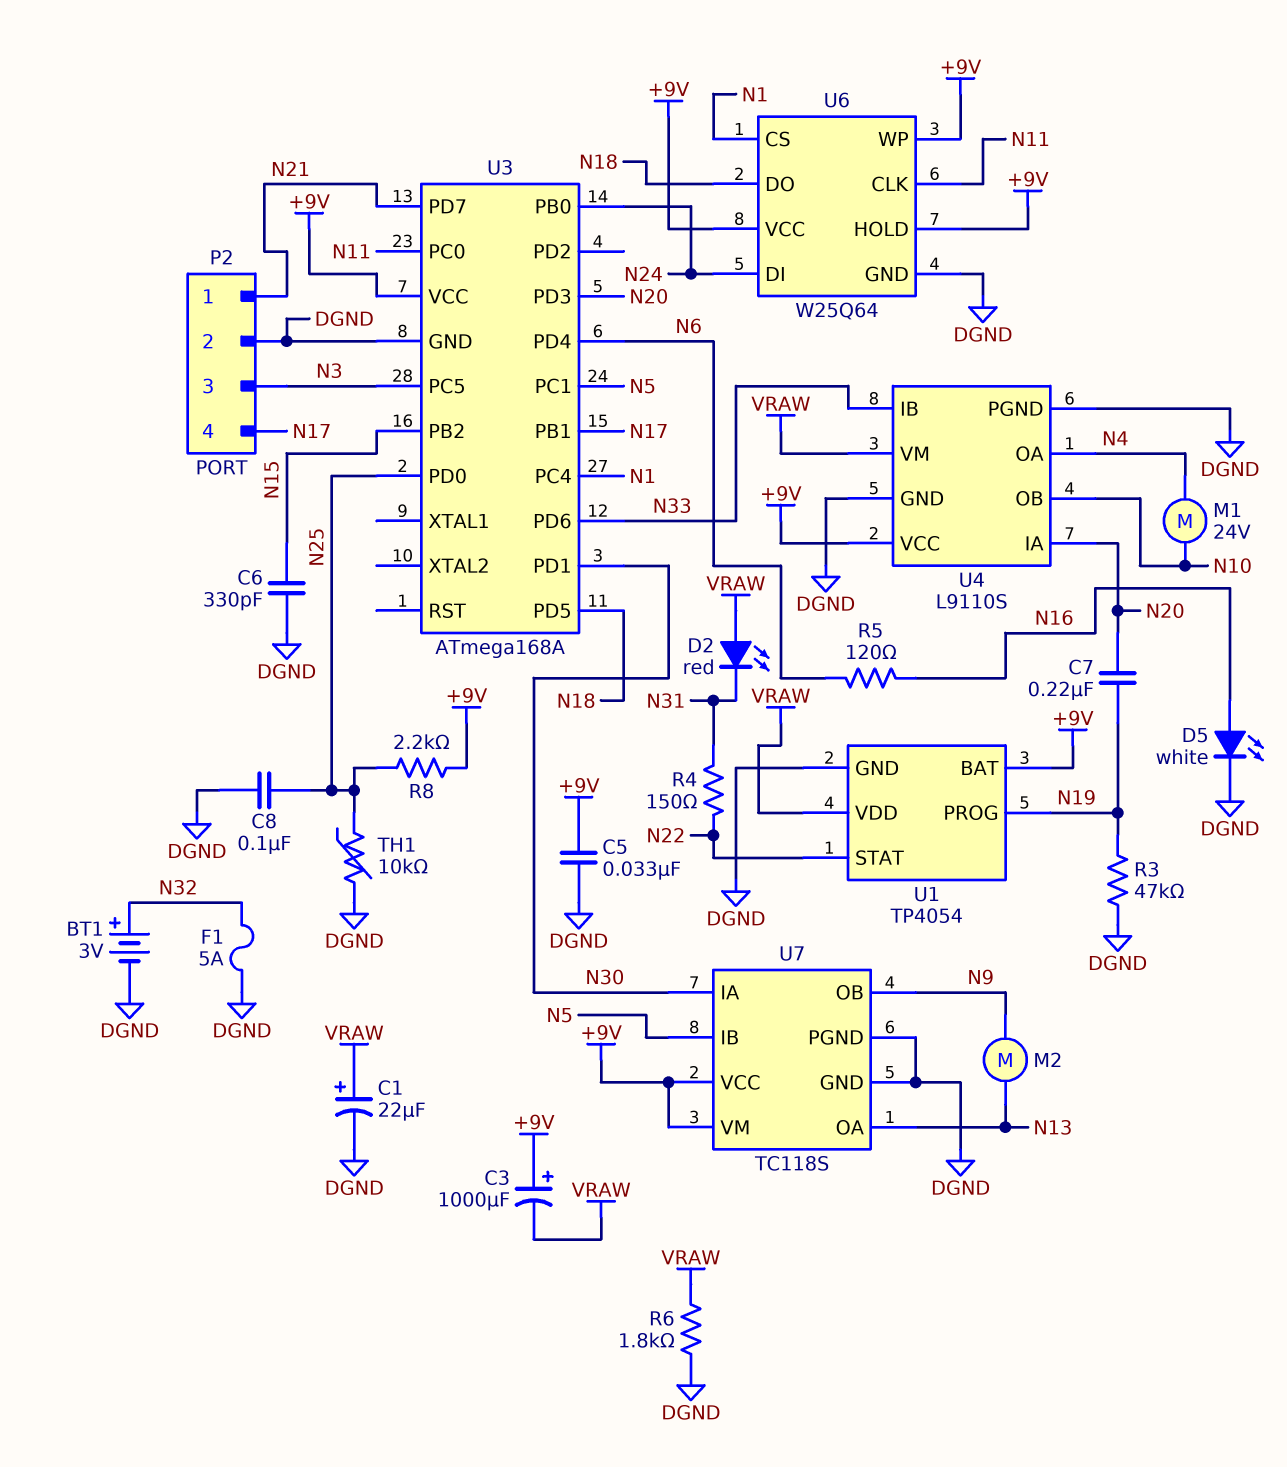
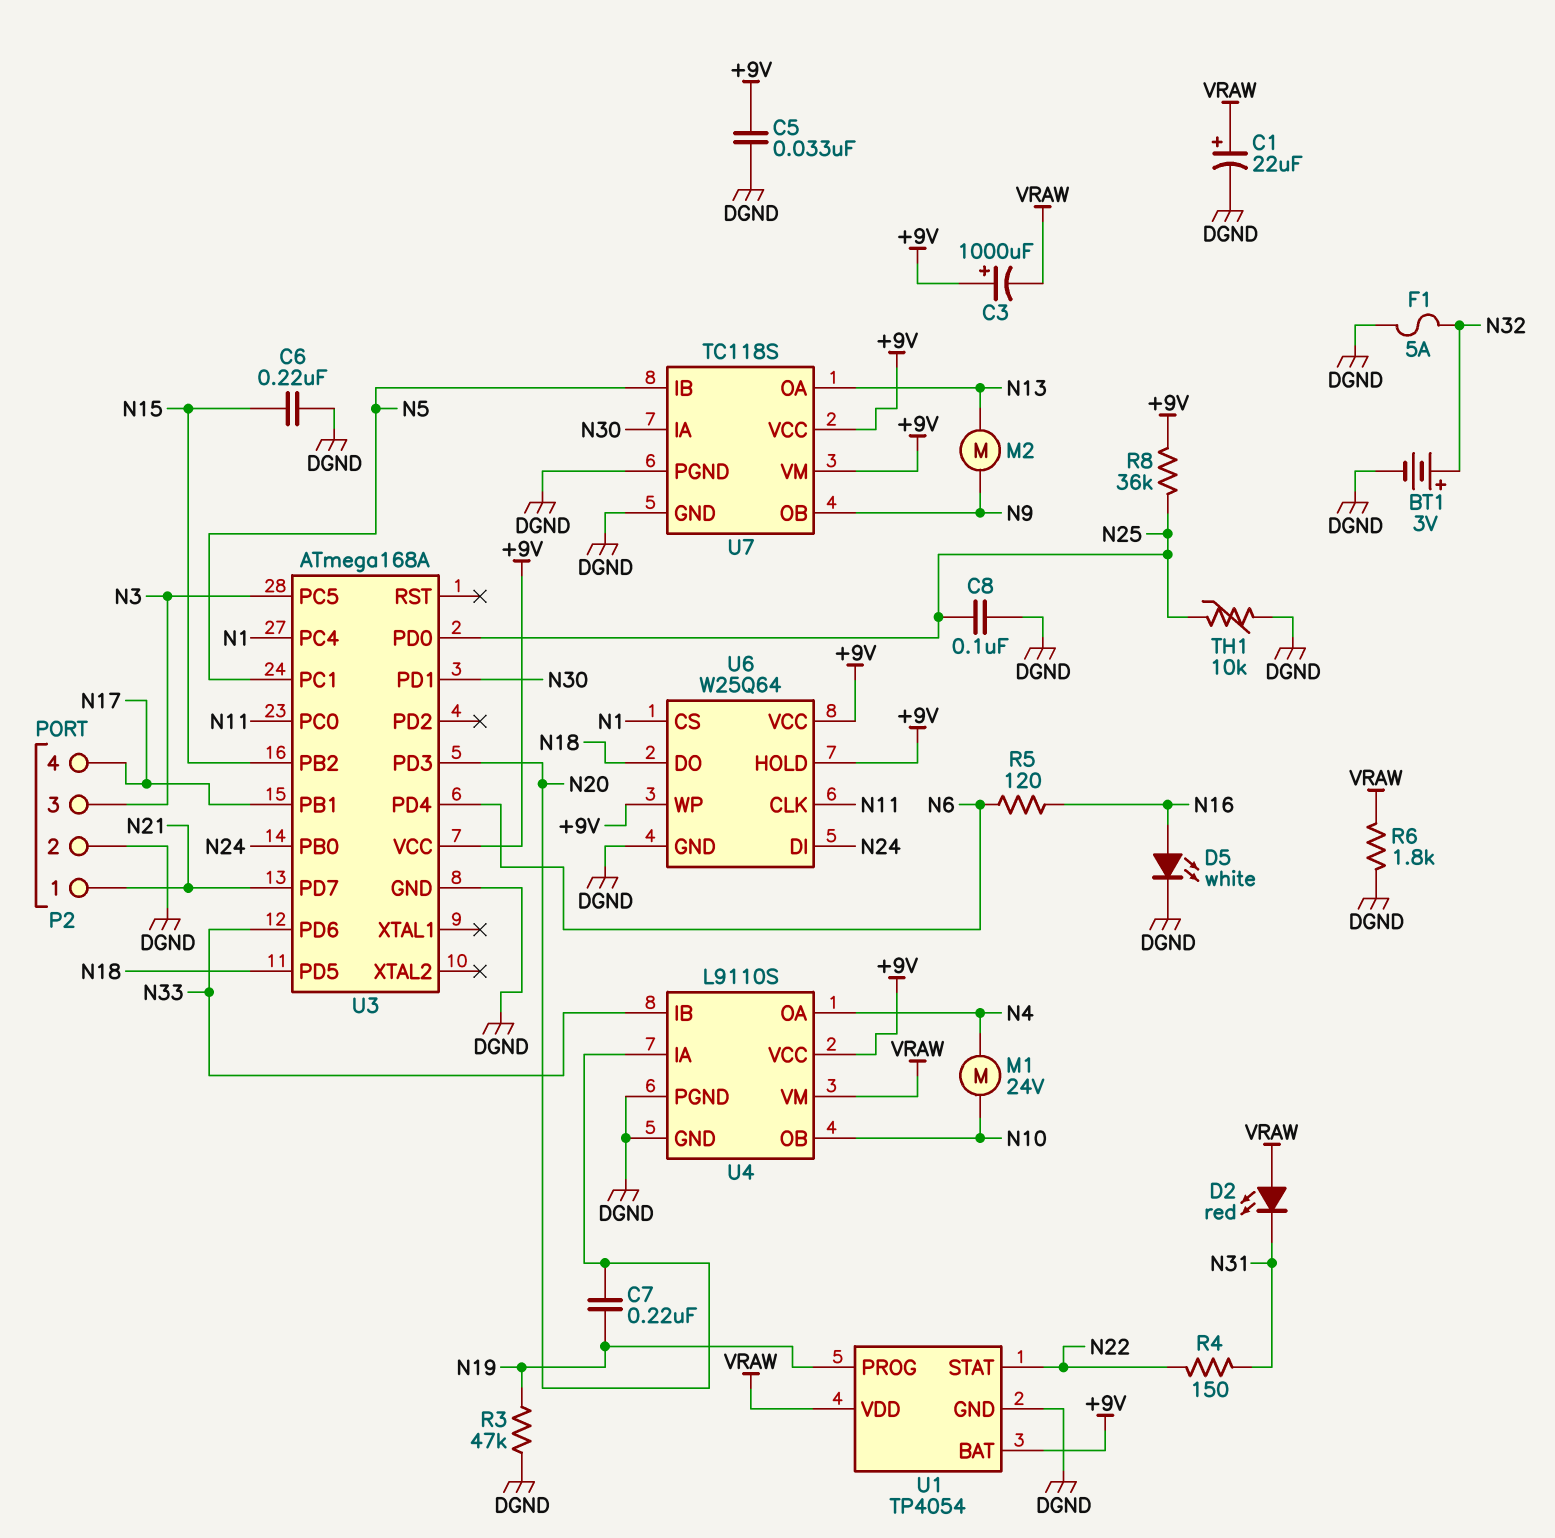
C6: 330pF (DGND, N15) -> 220nF (DGND, N15)
R8: 2.2k (+9V, N25) -> 36k (+9V, N25)

